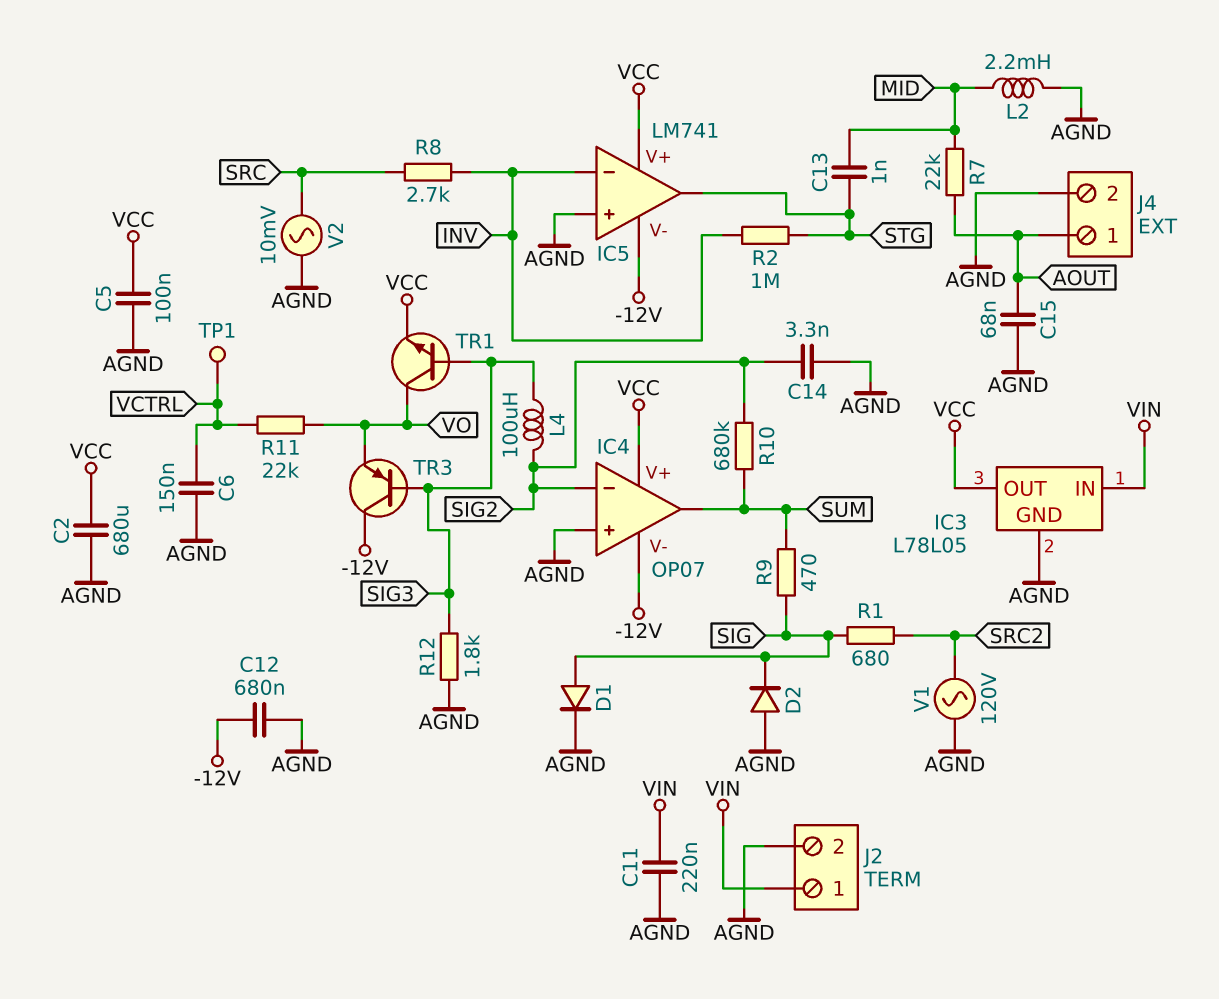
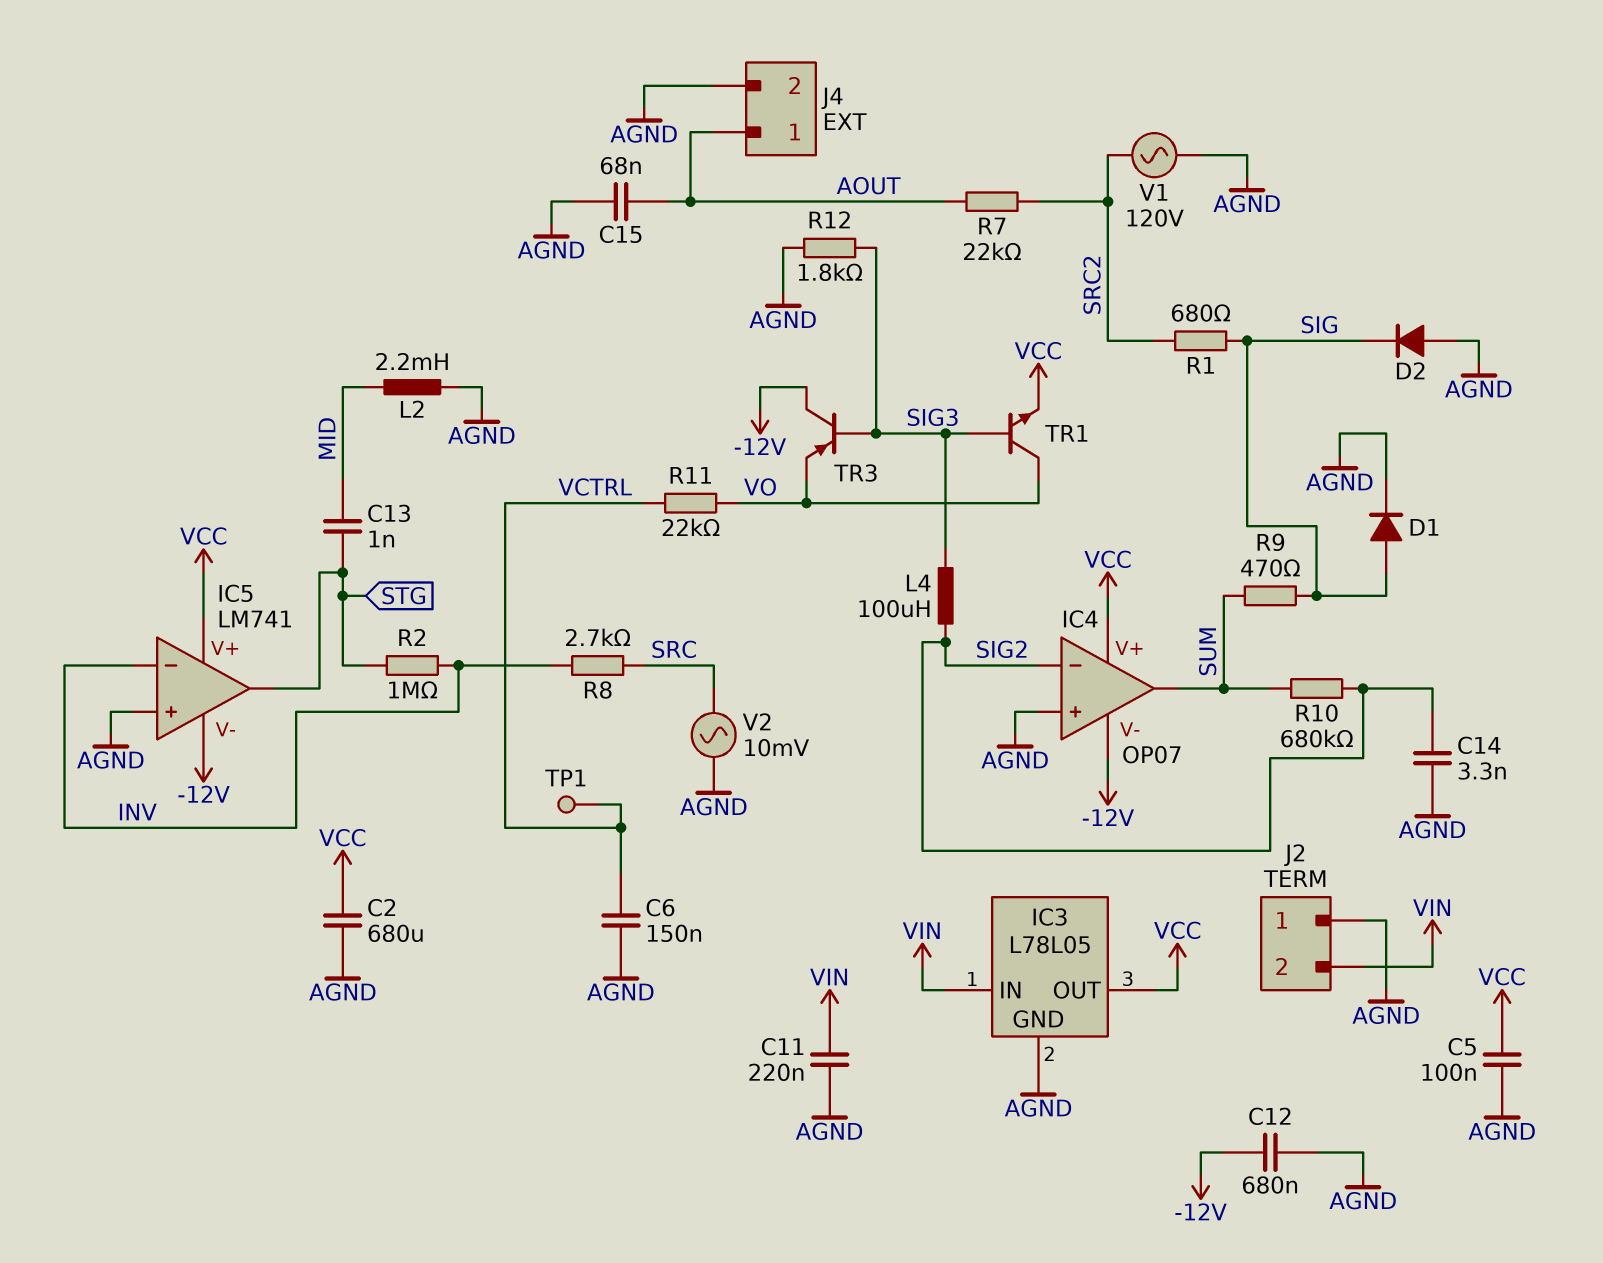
J2 pin 1: VIN -> AGND
J2 pin 2: AGND -> VIN
R7: 22k (AOUT, MID) -> 22k (AOUT, SRC2)

